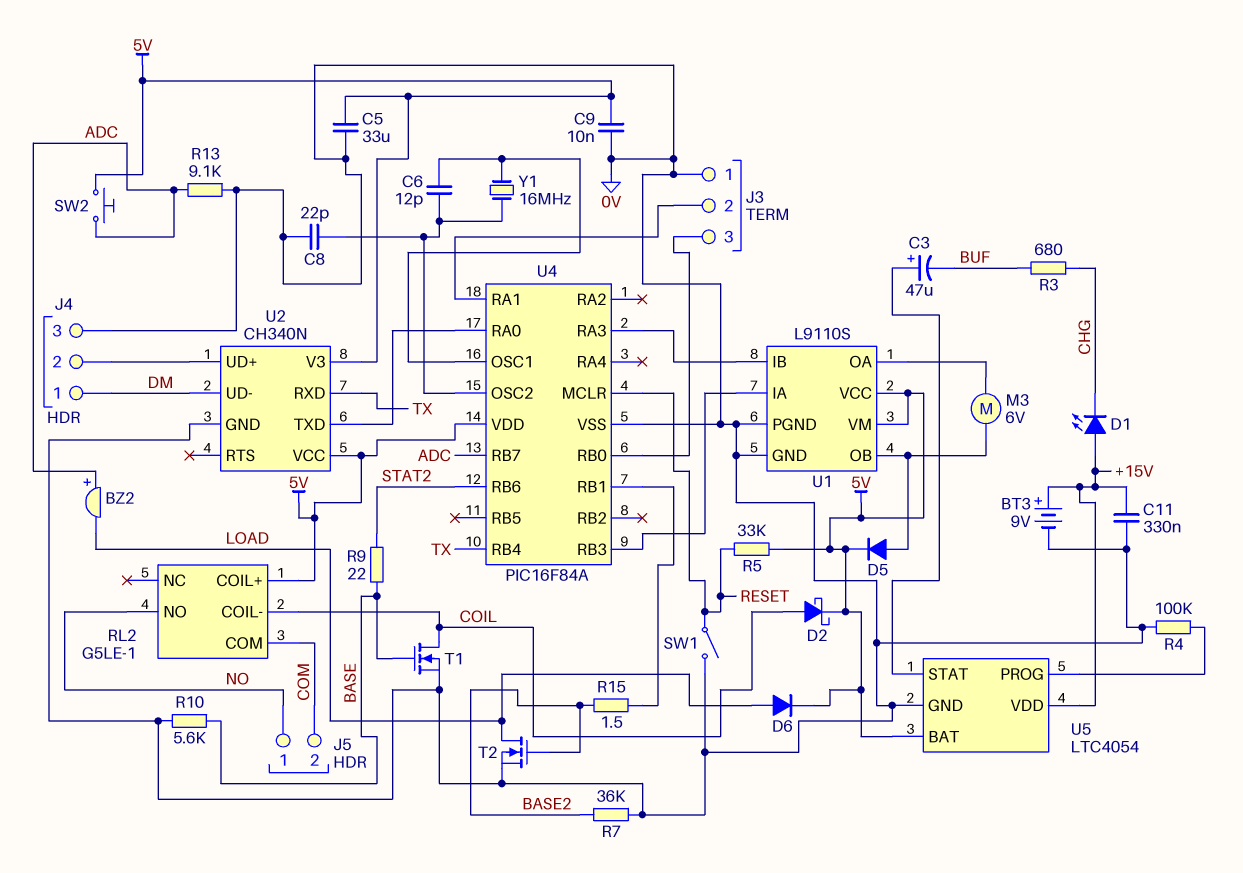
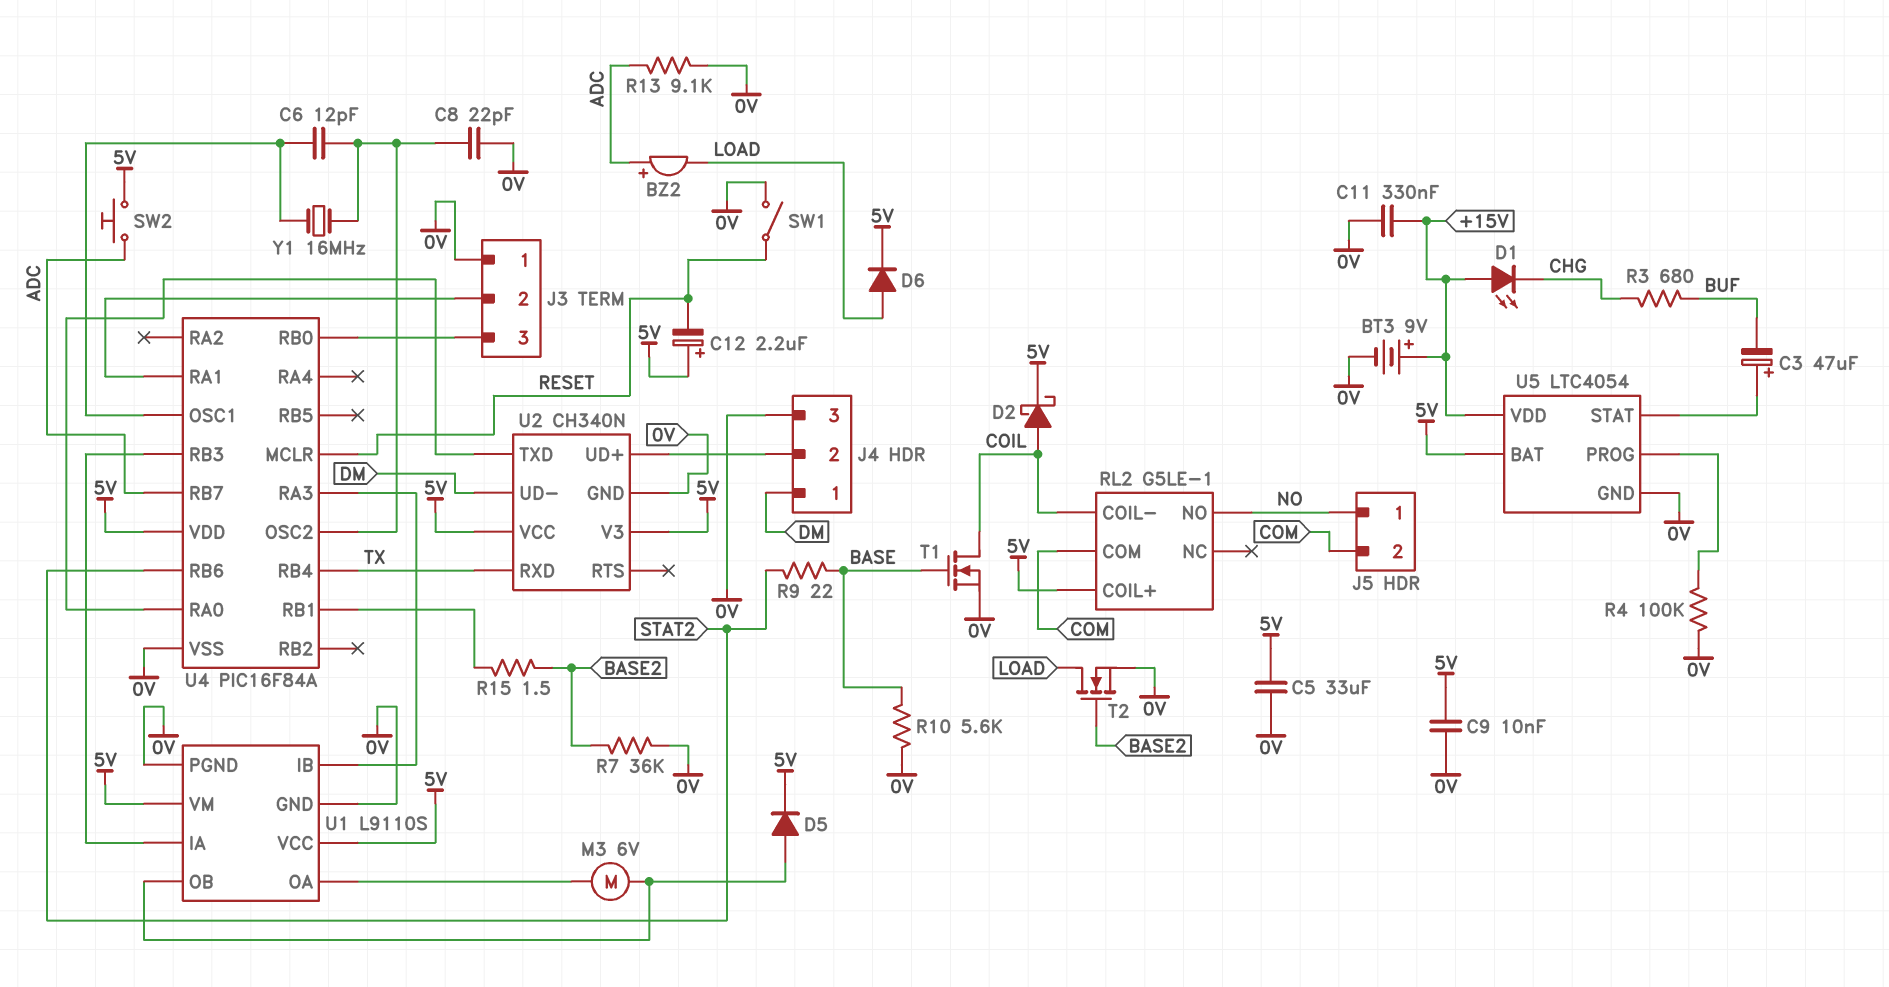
C12: none -> 2.2uF (plus 5V, minus RESET)
R5: 33k (5V, RESET) -> none

